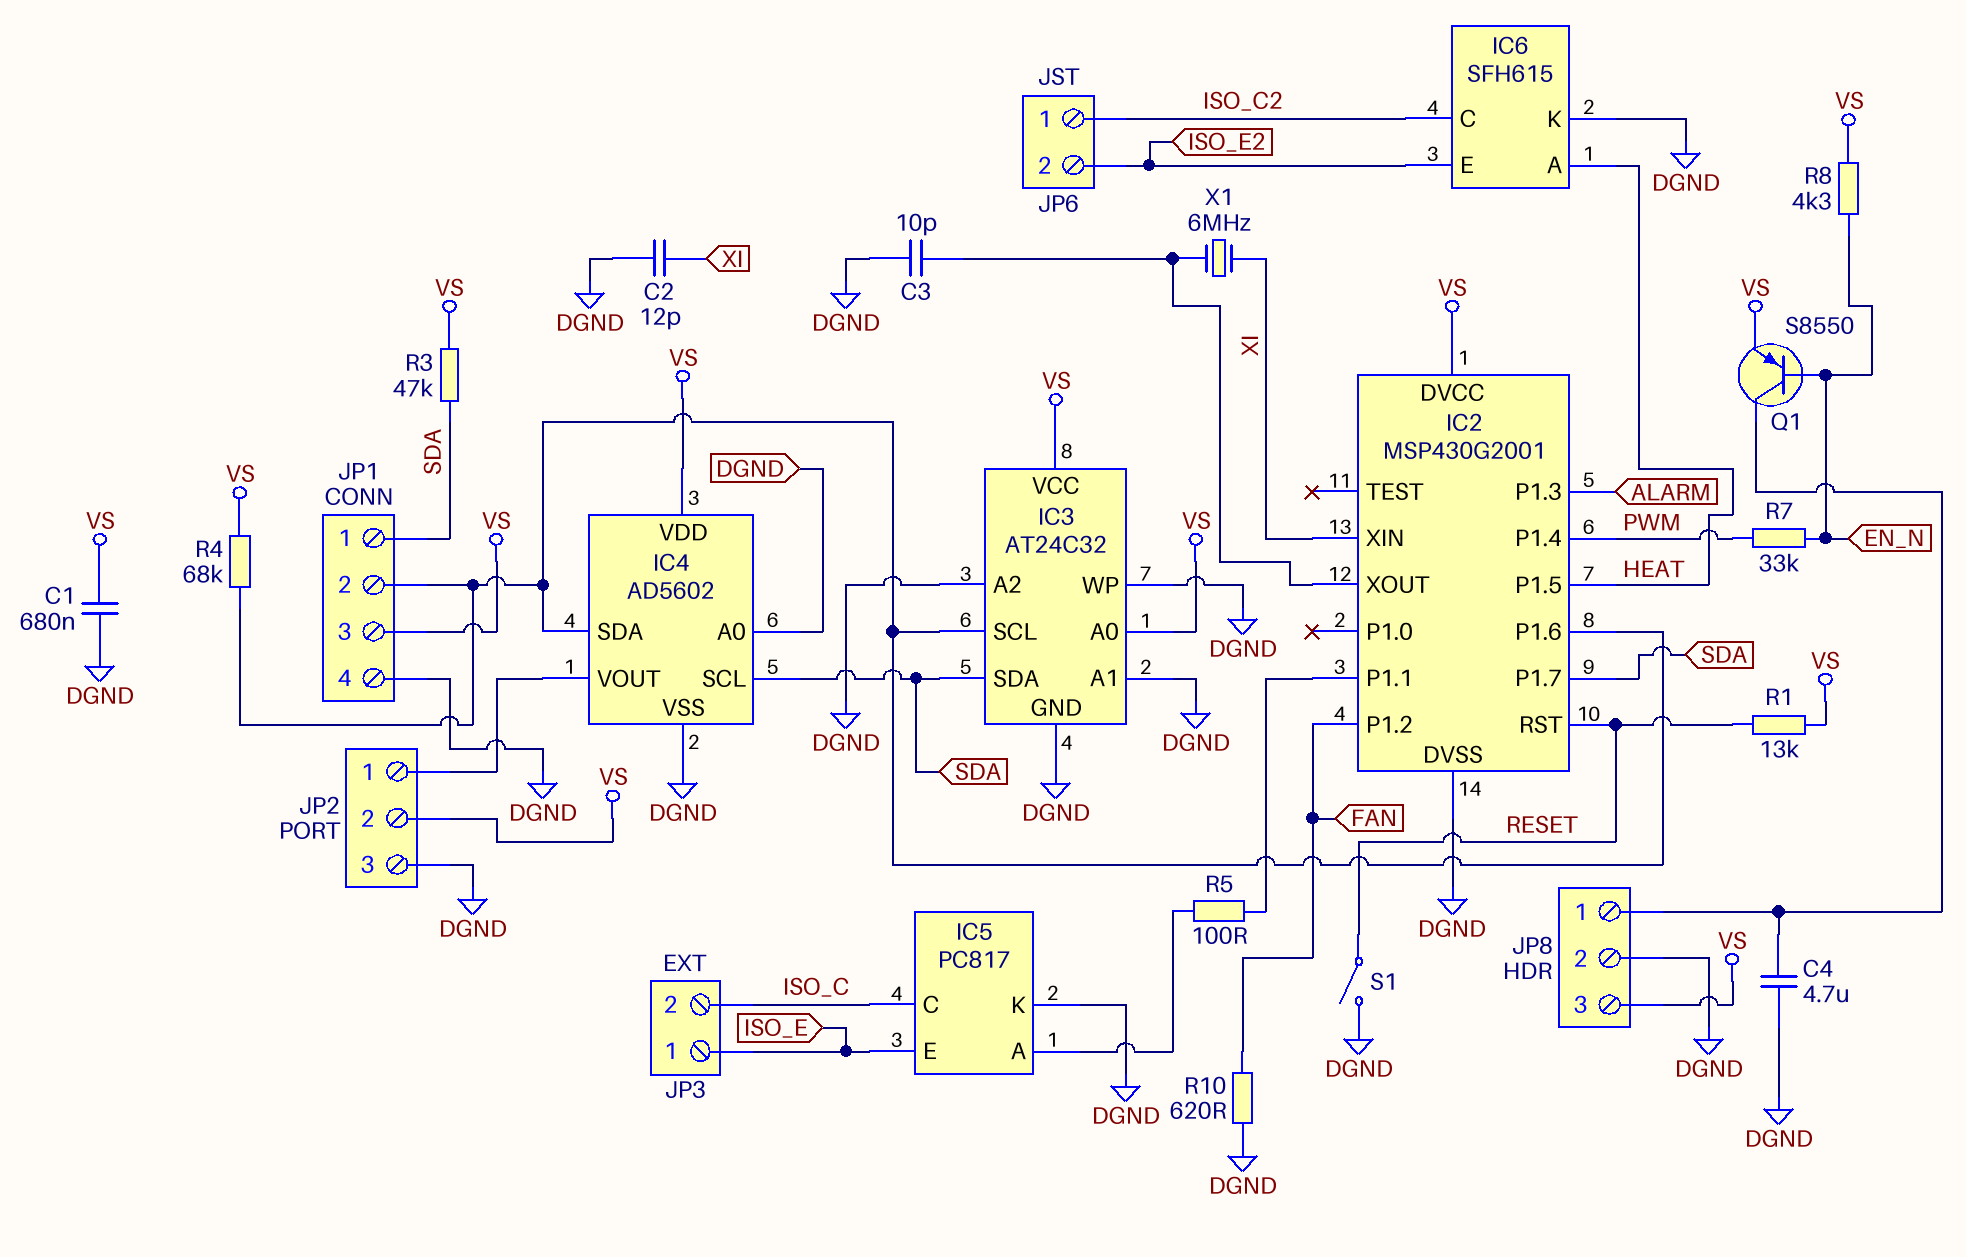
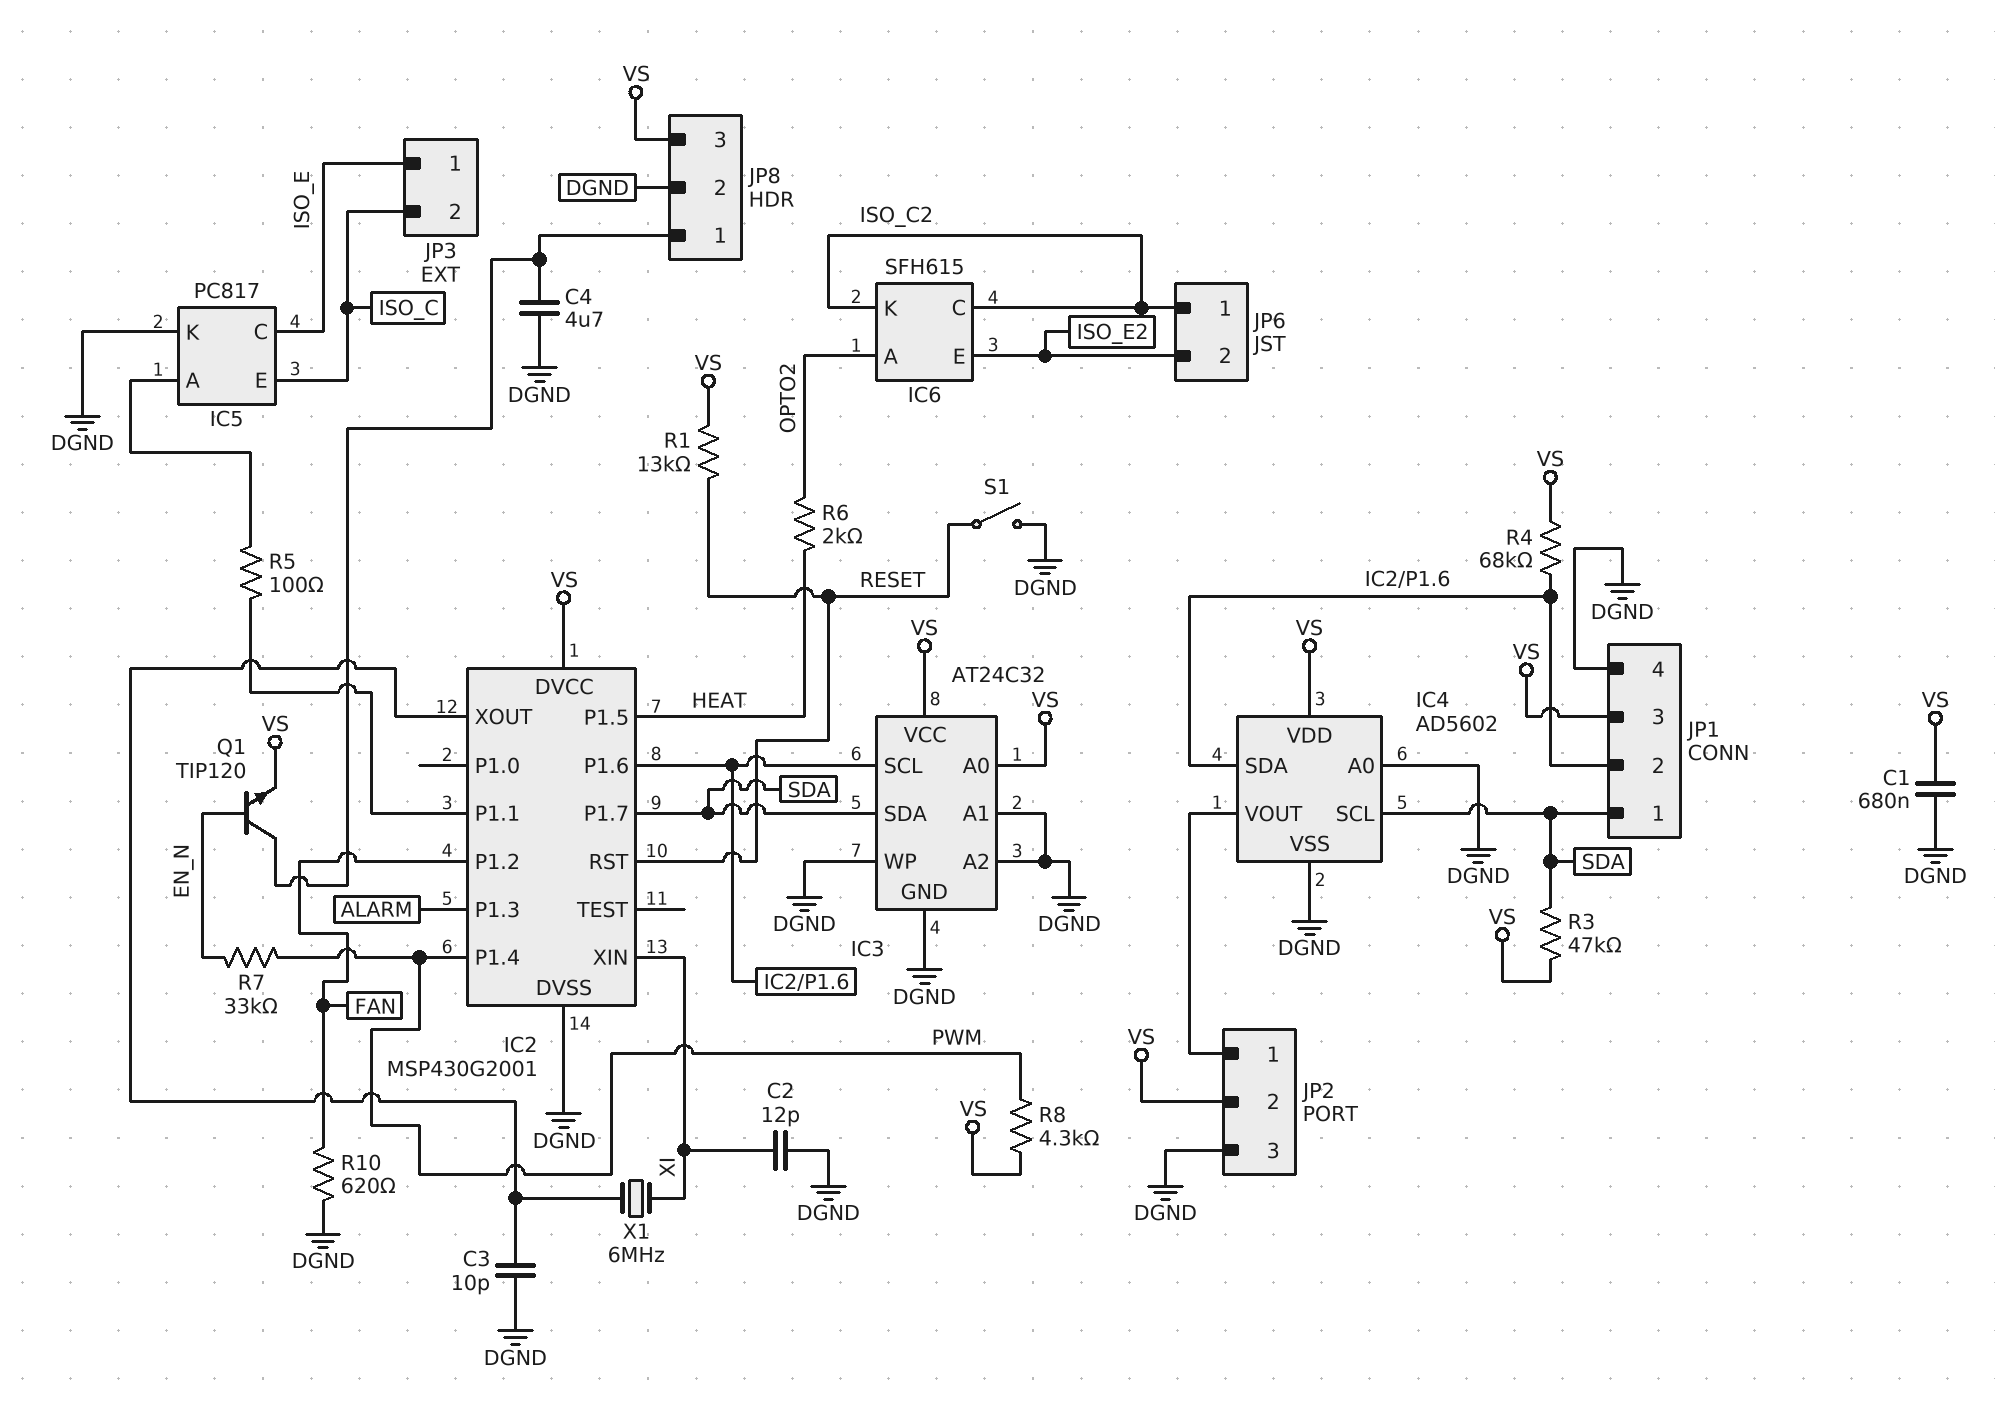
IC5 pin C: ISO_C -> ISO_E
IC5 pin E: ISO_E -> ISO_C
IC6 pin A: HEAT -> OPTO2
IC6 pin K: DGND -> ISO_C2
Q1: PNP S8550 (B EN_N, C JP8/1, E VS) -> NPN TIP120 (B EN_N, C JP8/1, E VS)
R6: none -> 2k (HEAT, OPTO2)
R8: 4.3k (EN_N, VS) -> 4.3k (PWM, VS)

